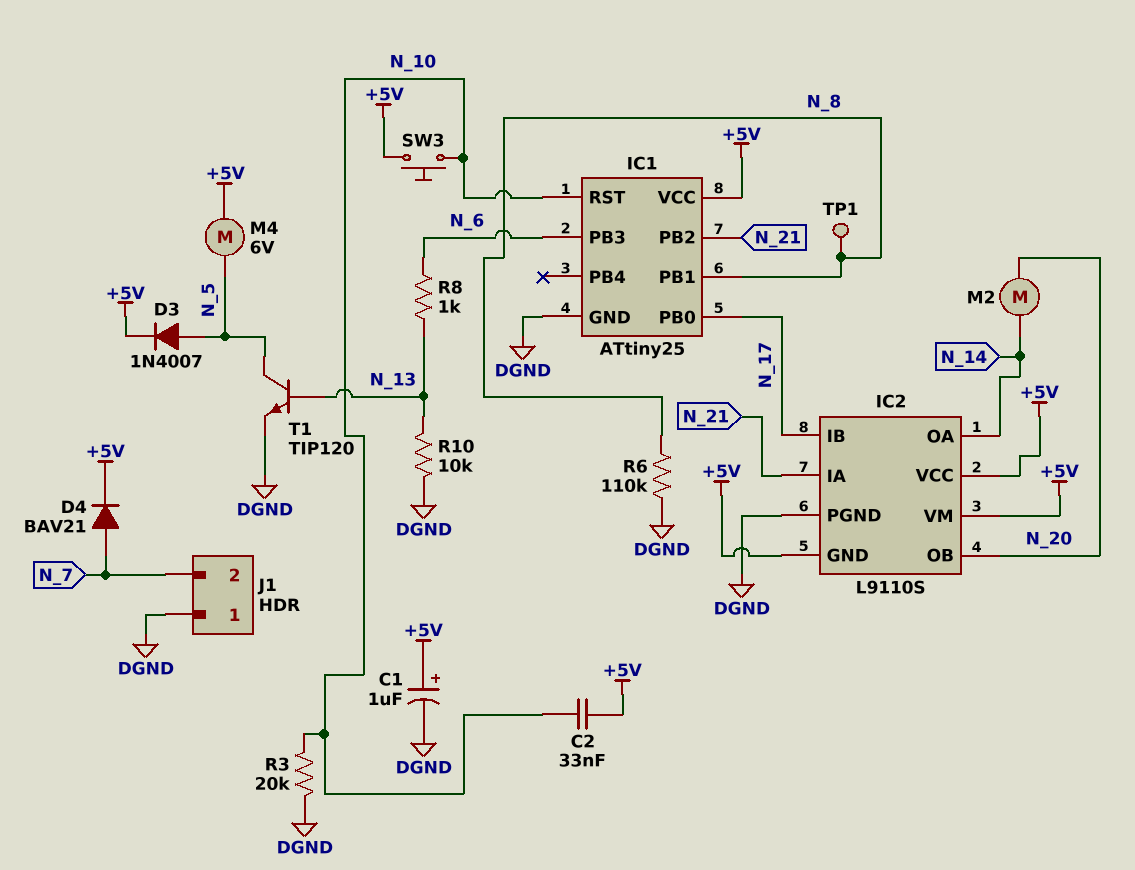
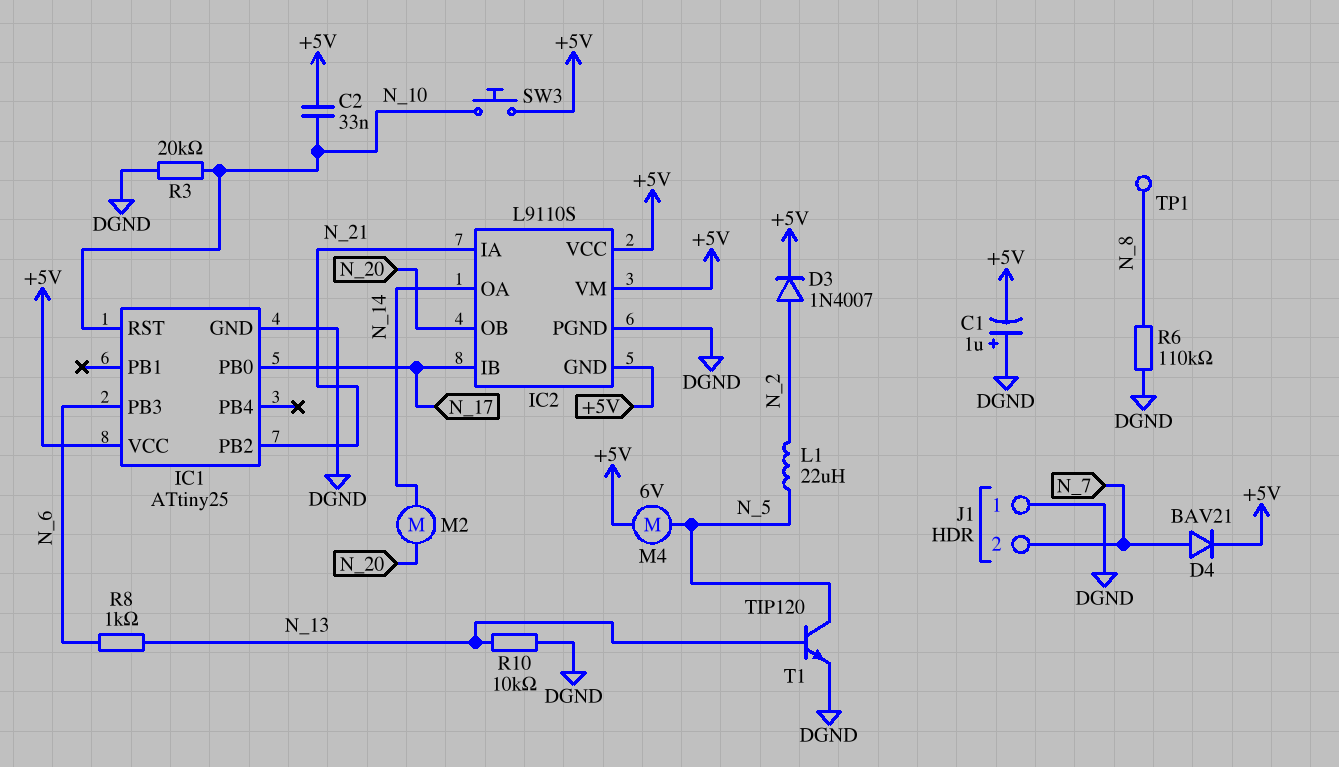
C1: 1uF (plus +5V, minus DGND) -> 1uF (plus DGND, minus +5V)
D3: diode 1N4007 (A N_5, K +5V) -> diode 1N4007 (A N_2, K +5V)
IC1 pin PB1: N_8 -> none
L1: none -> 22uH (N_2, N_5)

